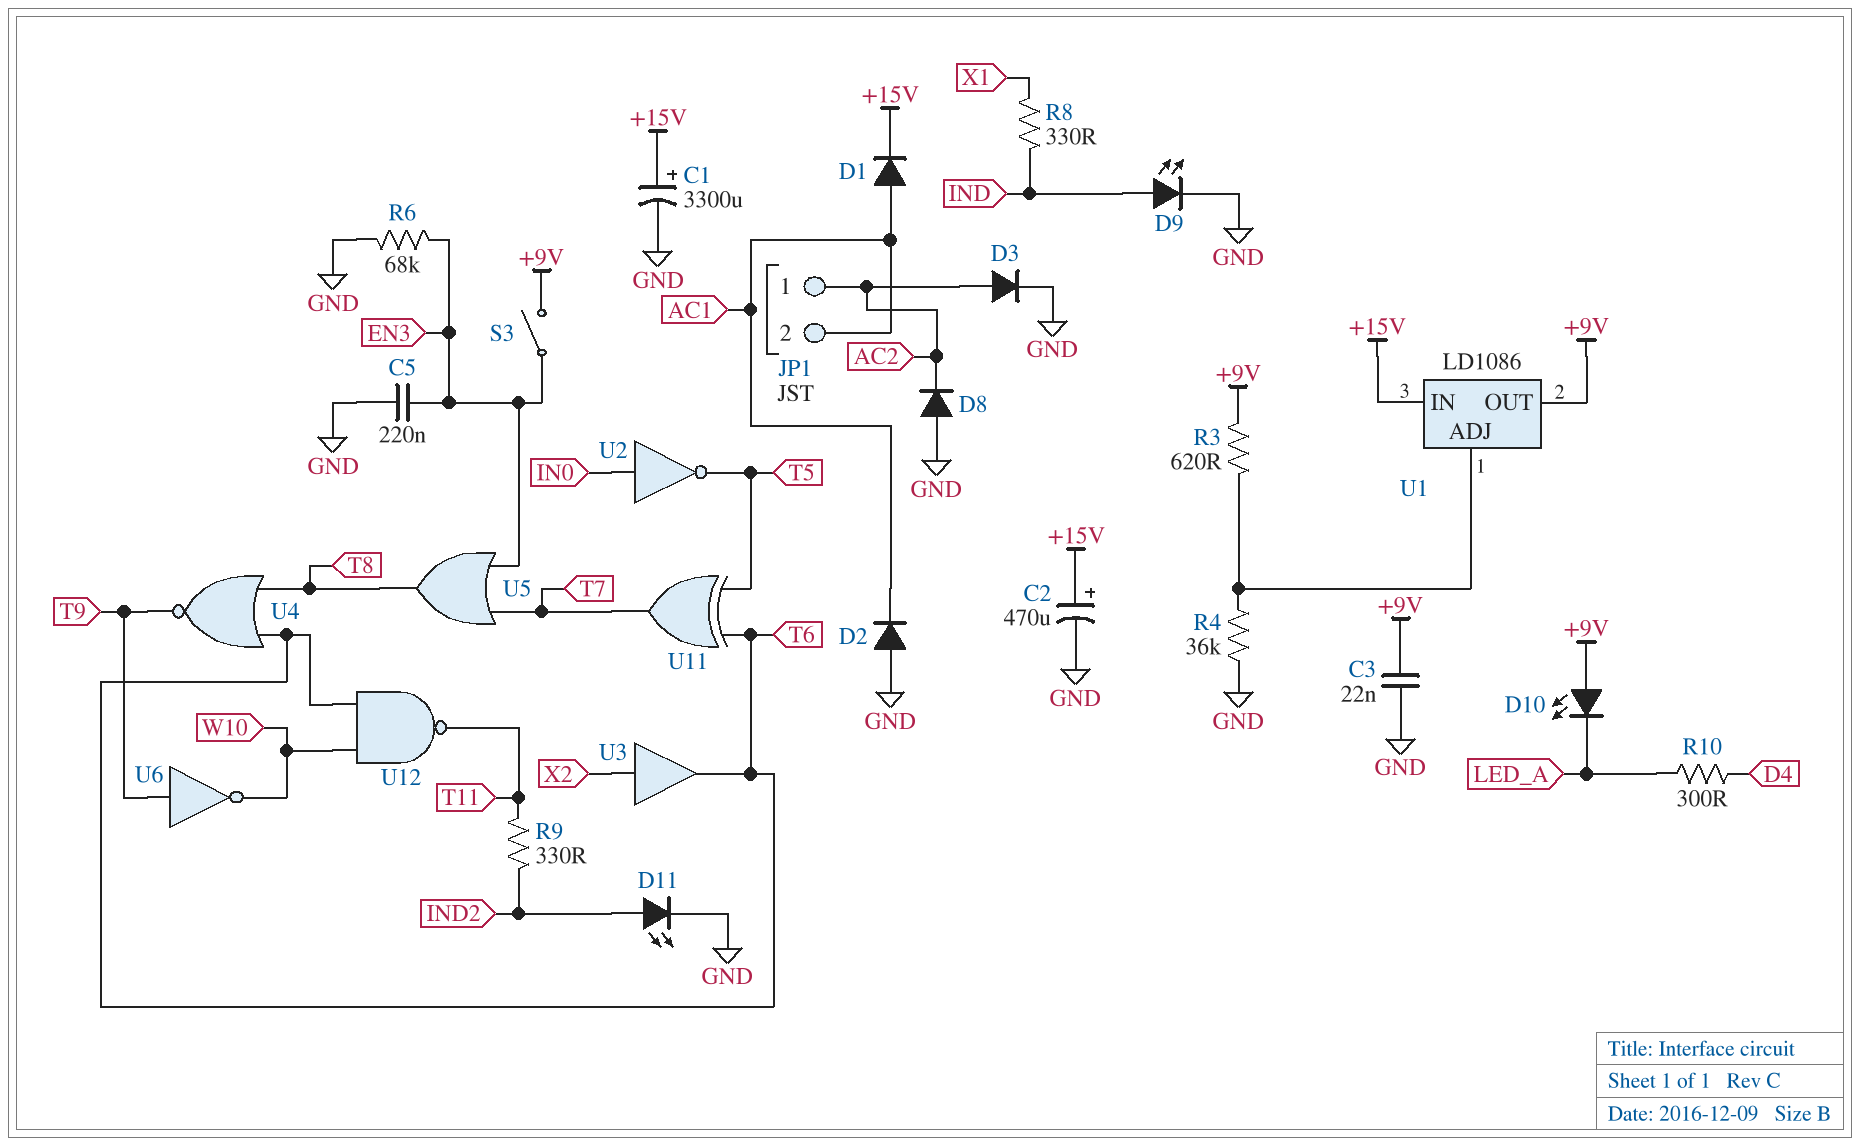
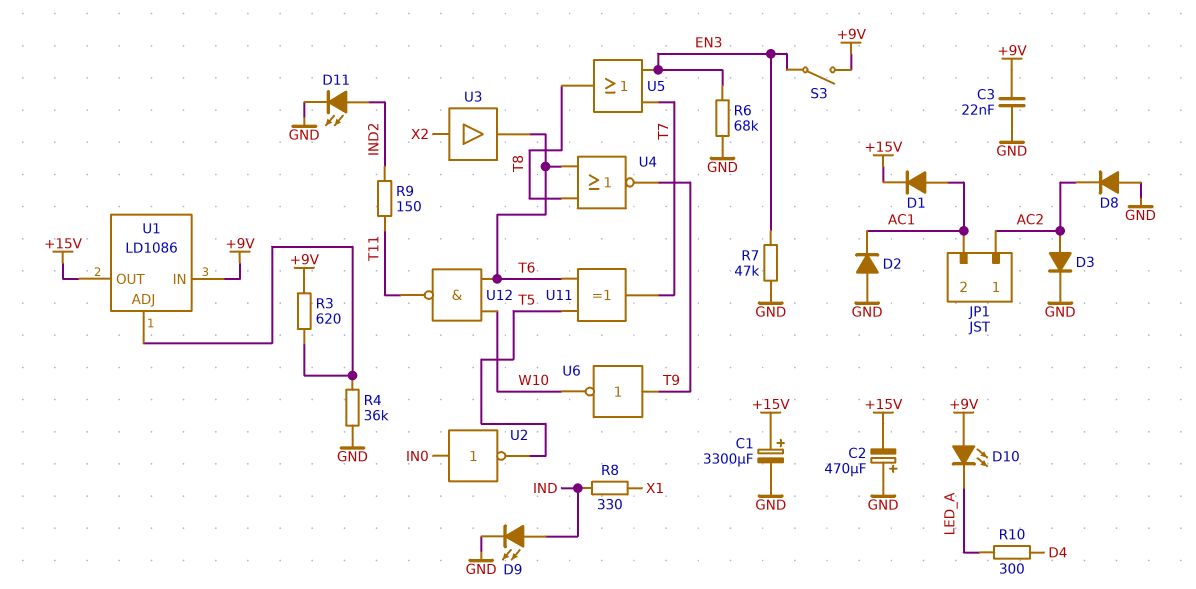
C2: 470uF (plus +15V, minus GND) -> 470uF (plus GND, minus +15V)
C5: 220nF (EN3, GND) -> none
R7: none -> 47k (EN3, GND)
R9: 330 (IND2, T11) -> 150 (IND2, T11)
U1 pin IN: +15V -> +9V
U1 pin OUT: +9V -> +15V

